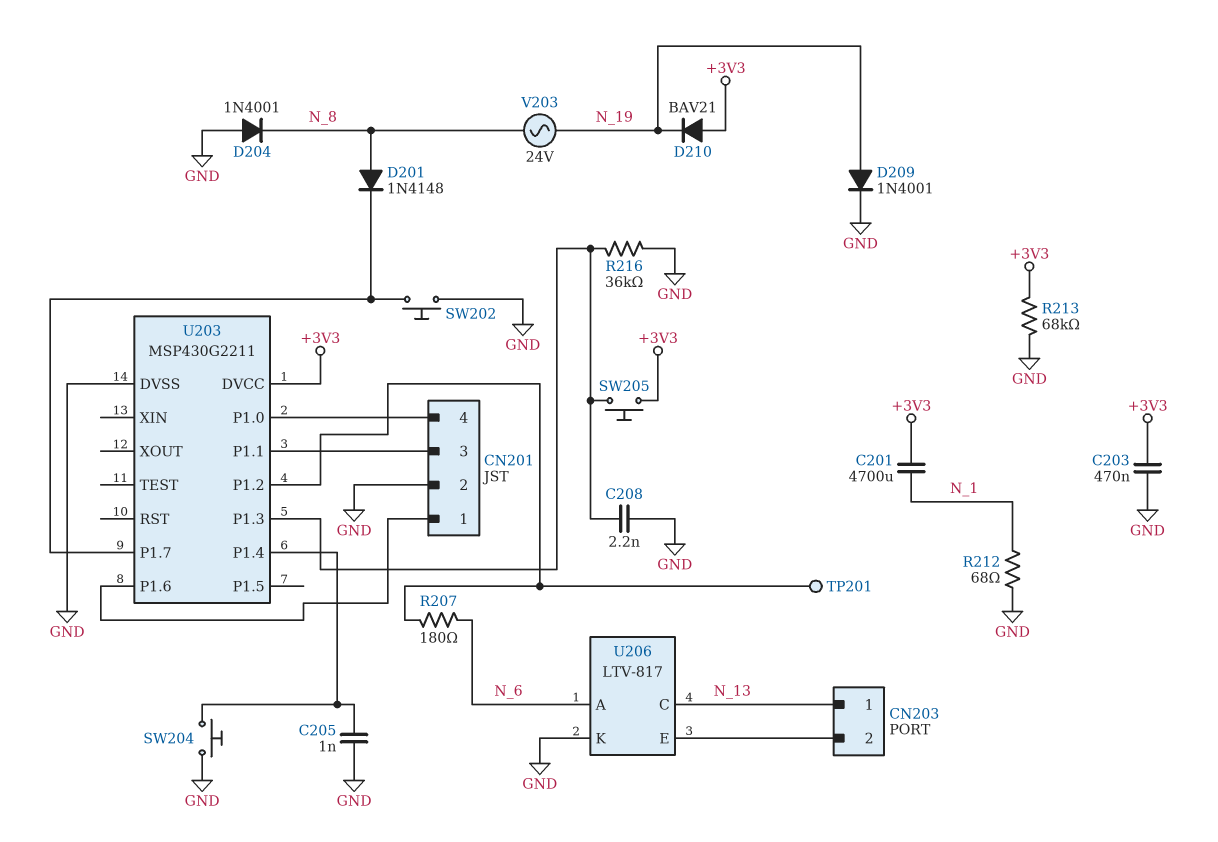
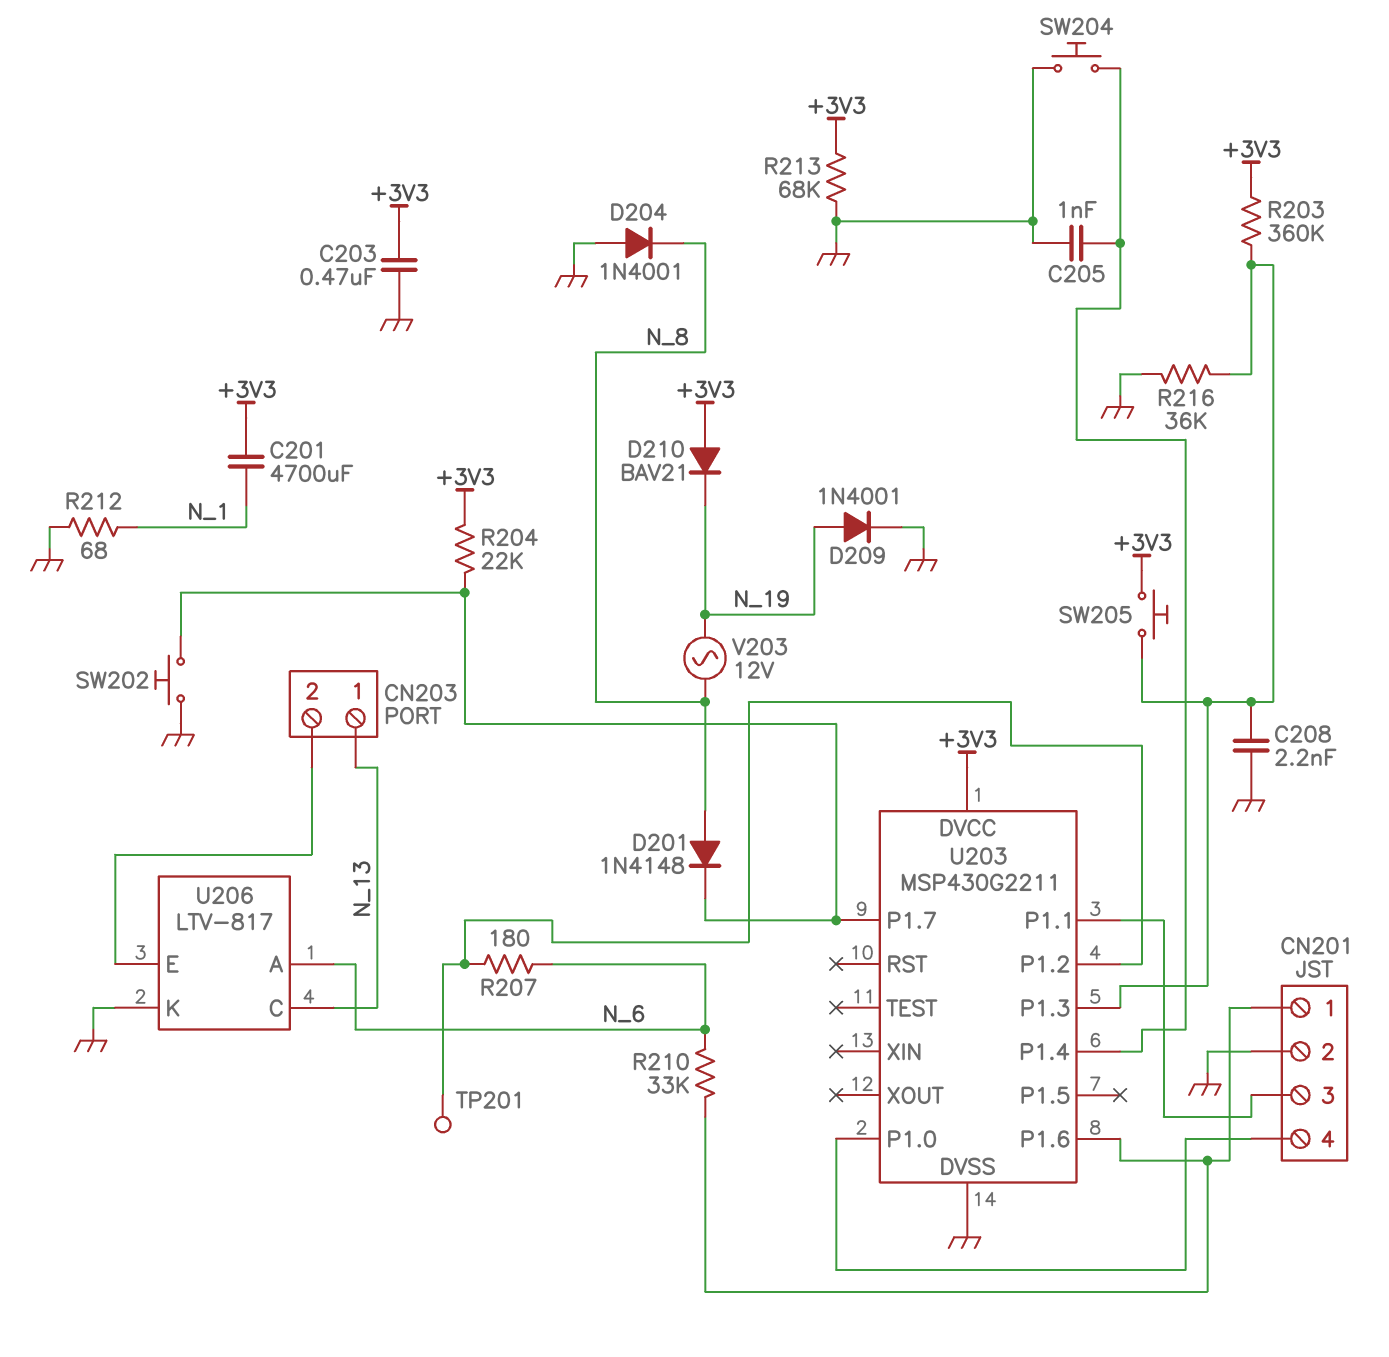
R203: none -> 360k (+3V3, U203/P1.3)
R204: none -> 22k (+3V3, U203/P1.7)
R210: none -> 33k (CN201/1, N_6)
V203: AC 24V (N_8, N_19) -> AC 12V (N_8, N_19)

